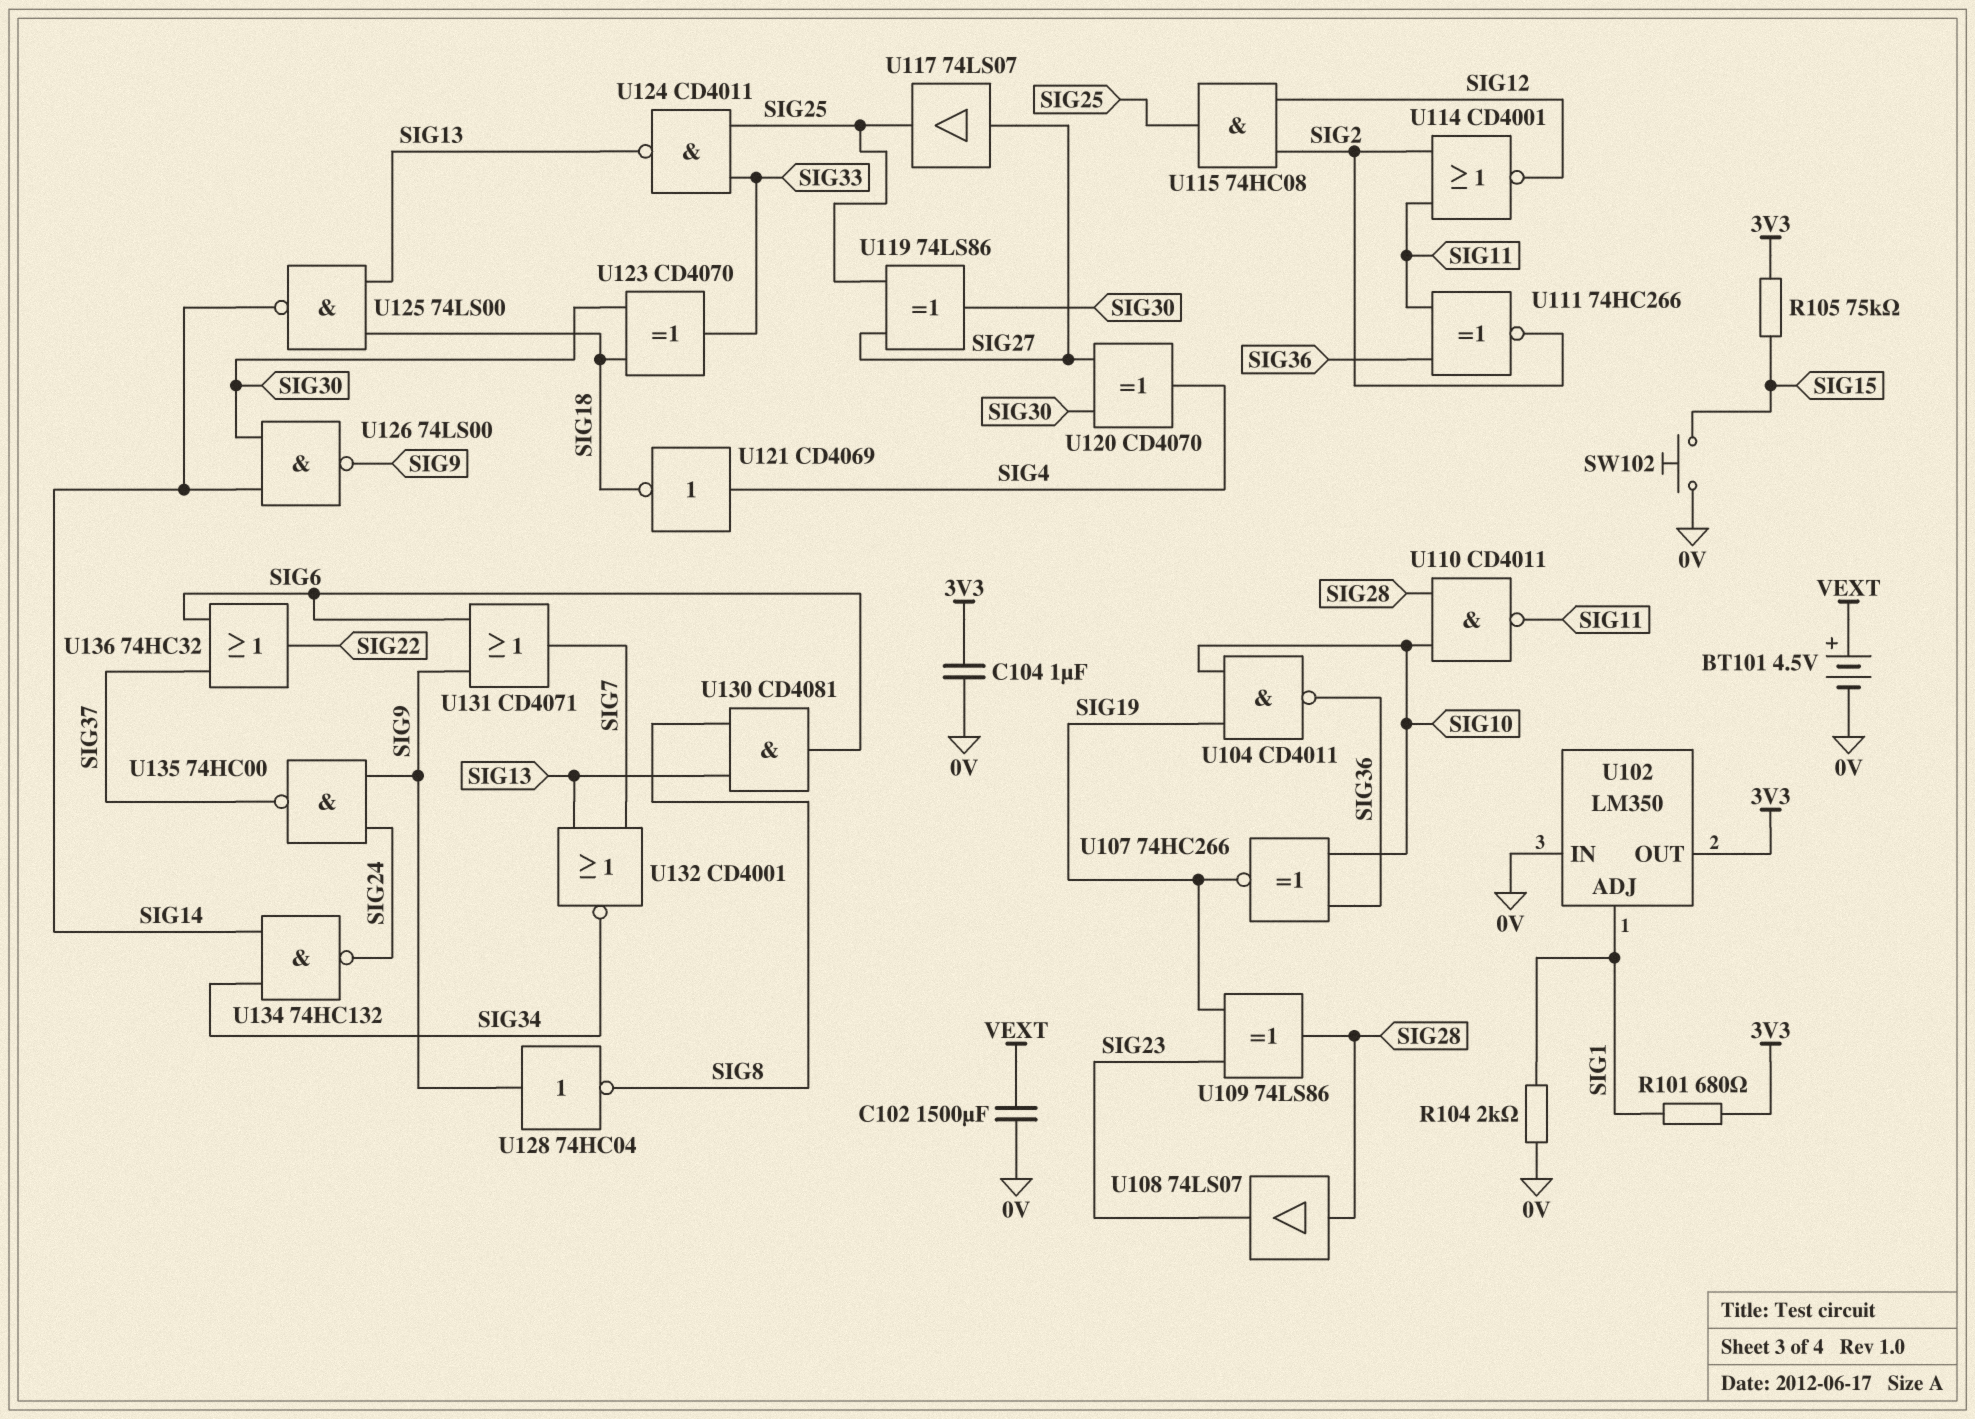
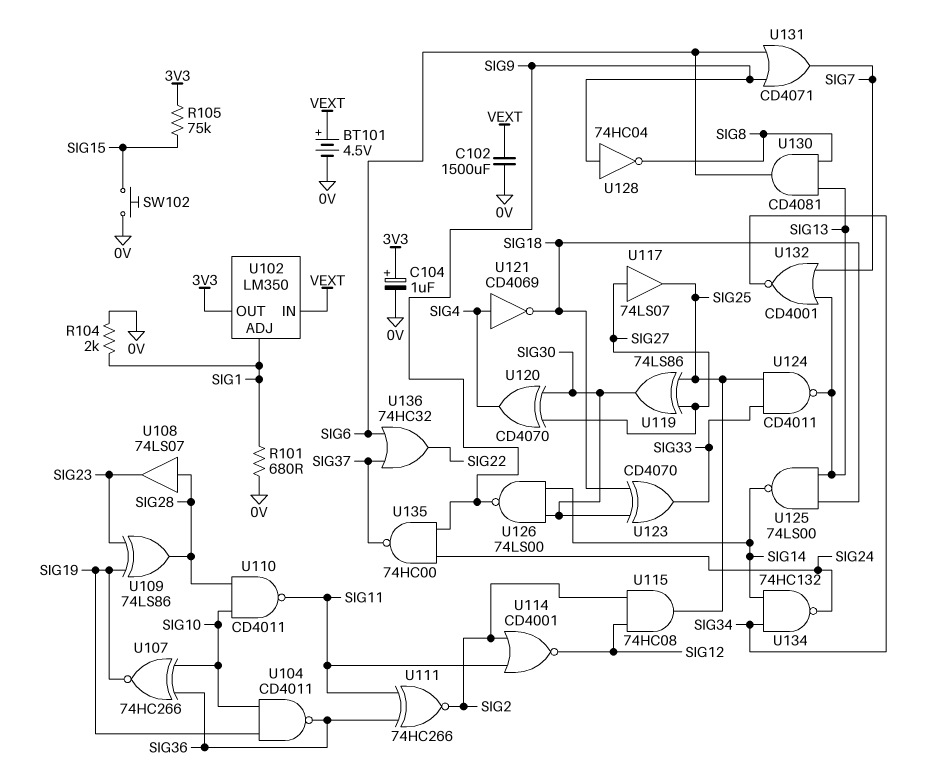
C104: 1uF (0V, 3V3) -> 1uF (plus 3V3, minus 0V)
R101: 680 (3V3, SIG1) -> 680 (0V, SIG1)
U102 pin IN: 0V -> VEXT

